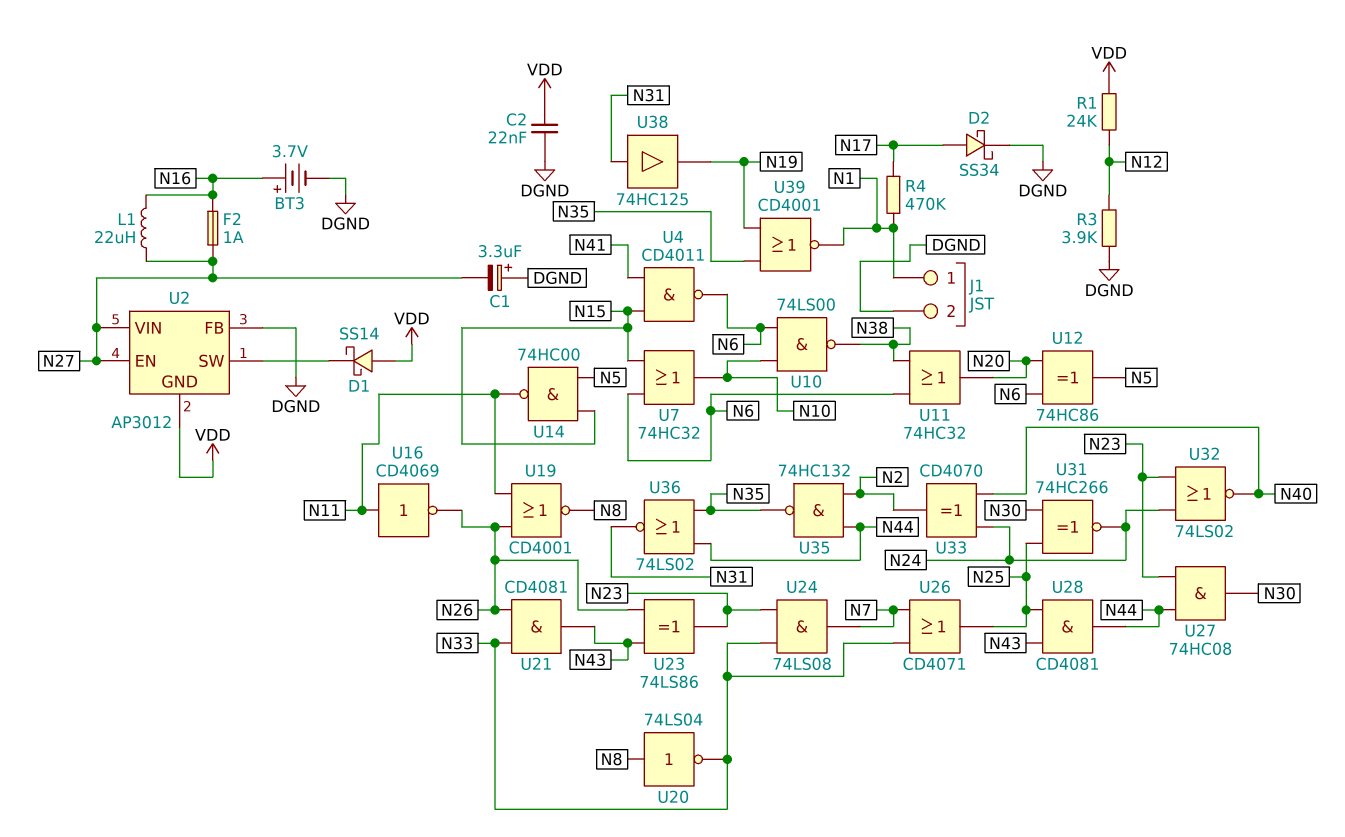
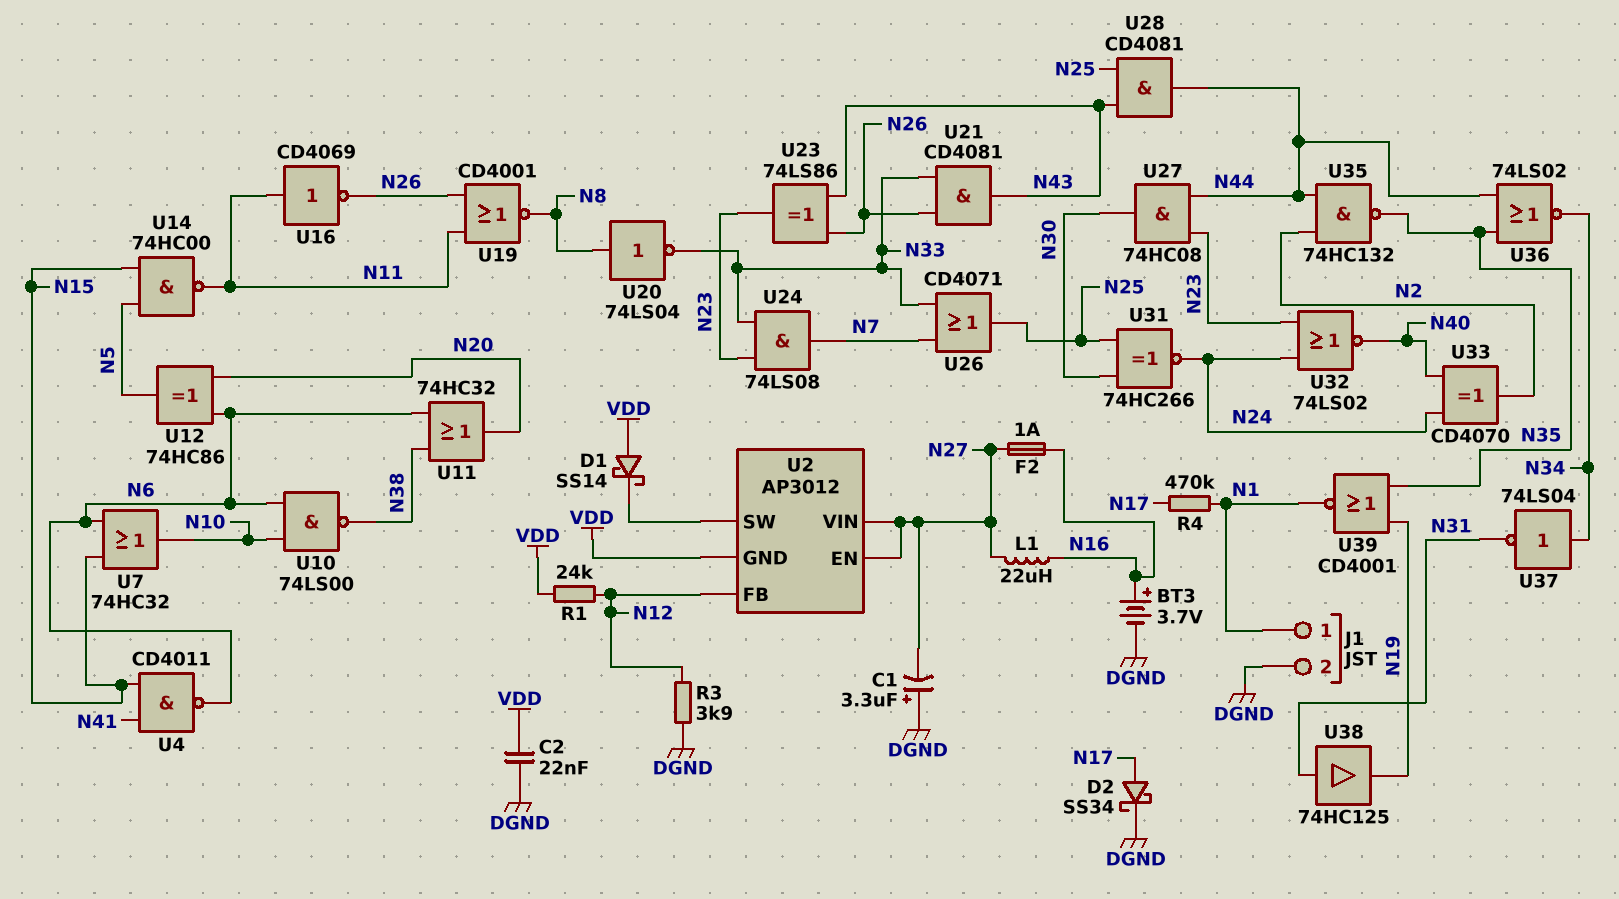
U2 pin FB: DGND -> N12
U36: NOR 74LS02 (in N35, in N44, out N31) -> NOR 74LS02 (in N35, in N44, out N34)
U37: none -> NOT 74LS04 (in N34, out N31)

